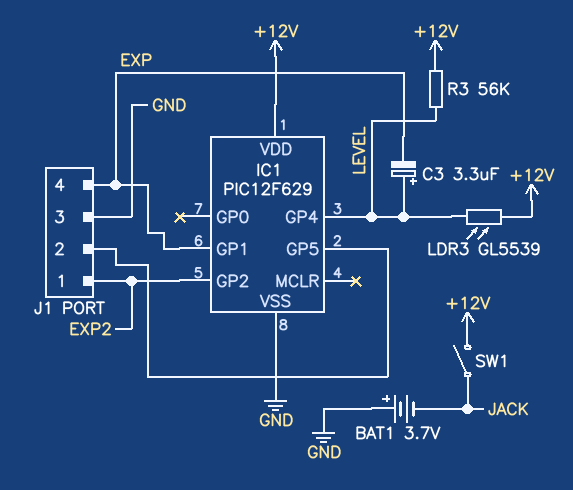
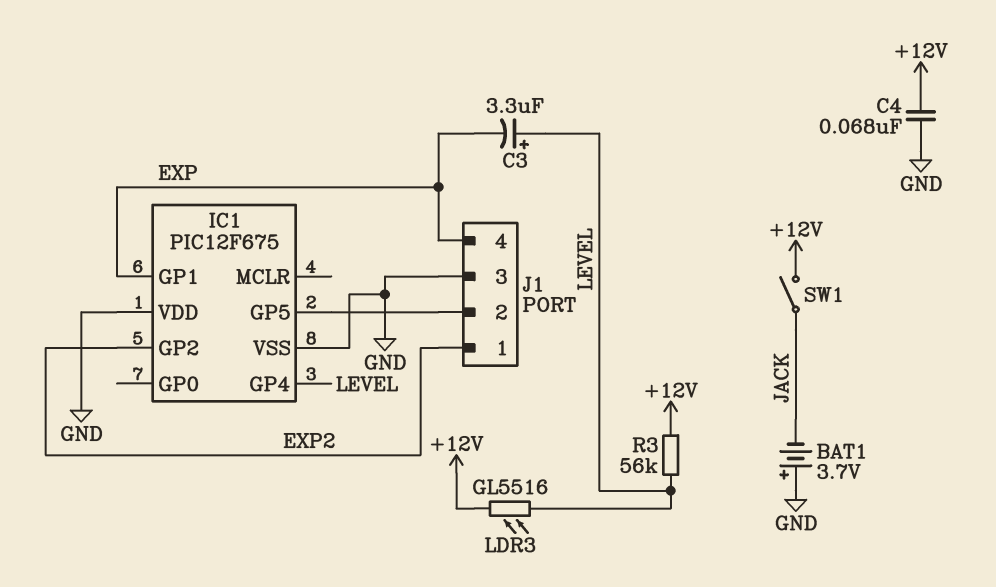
C4: none -> 68nF (+12V, GND)
IC1: PIC12F629 -> PIC12F675
IC1 pin VDD: +12V -> GND
LDR3: GL5539 (+12V, LEVEL) -> GL5516 (+12V, LEVEL)

